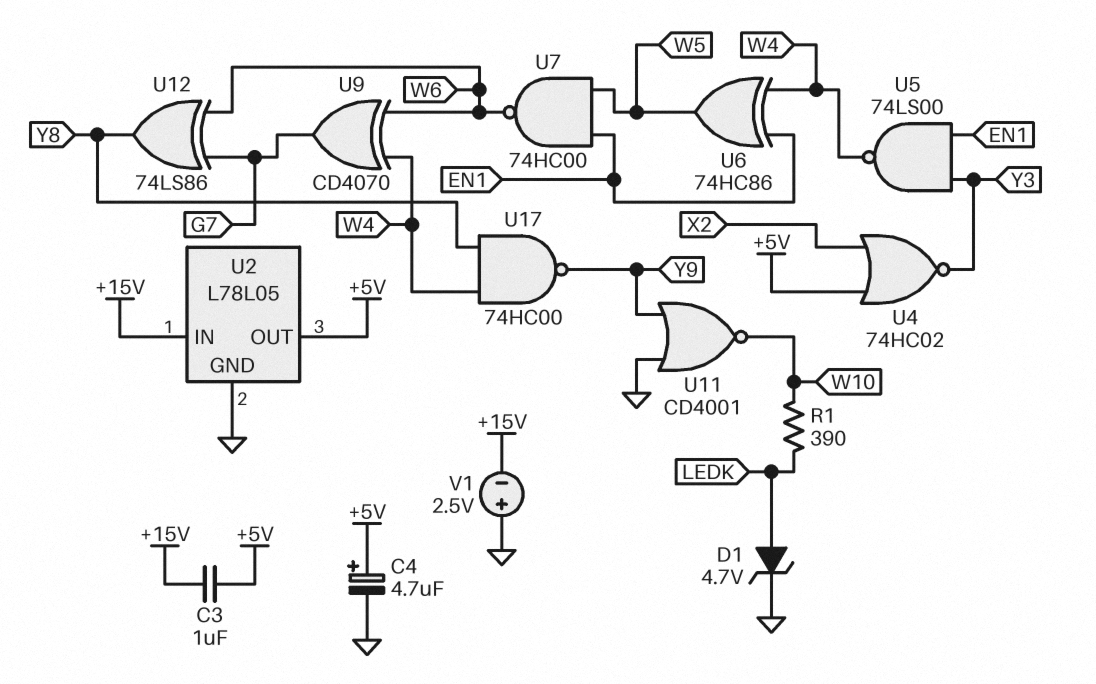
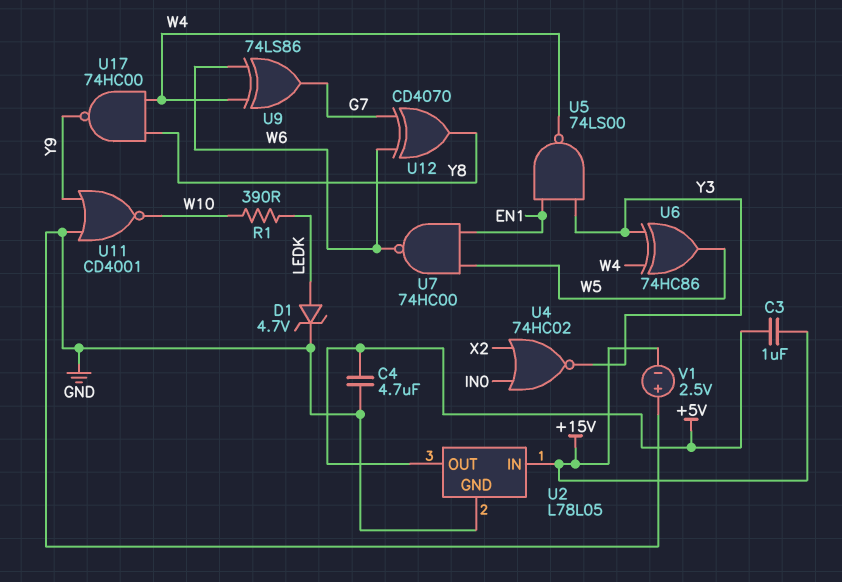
C4: 4.7uF (plus +5V, minus GND) -> 4.7uF (+5V, GND)
U4: NOR 74HC02 (in +5V, in X2, out Y3) -> NOR 74HC02 (in IN0, in X2, out Y3)
U6: XOR 74HC86 (in EN1, in W4, out W5) -> XOR 74HC86 (in W4, in Y3, out W5)
U9: XOR CD4070 (in W4, in W6, out G7) -> XOR 74LS86 (in W4, in W6, out G7)
U12: XOR 74LS86 (in G7, in W6, out Y8) -> XOR CD4070 (in G7, in W6, out Y8)

